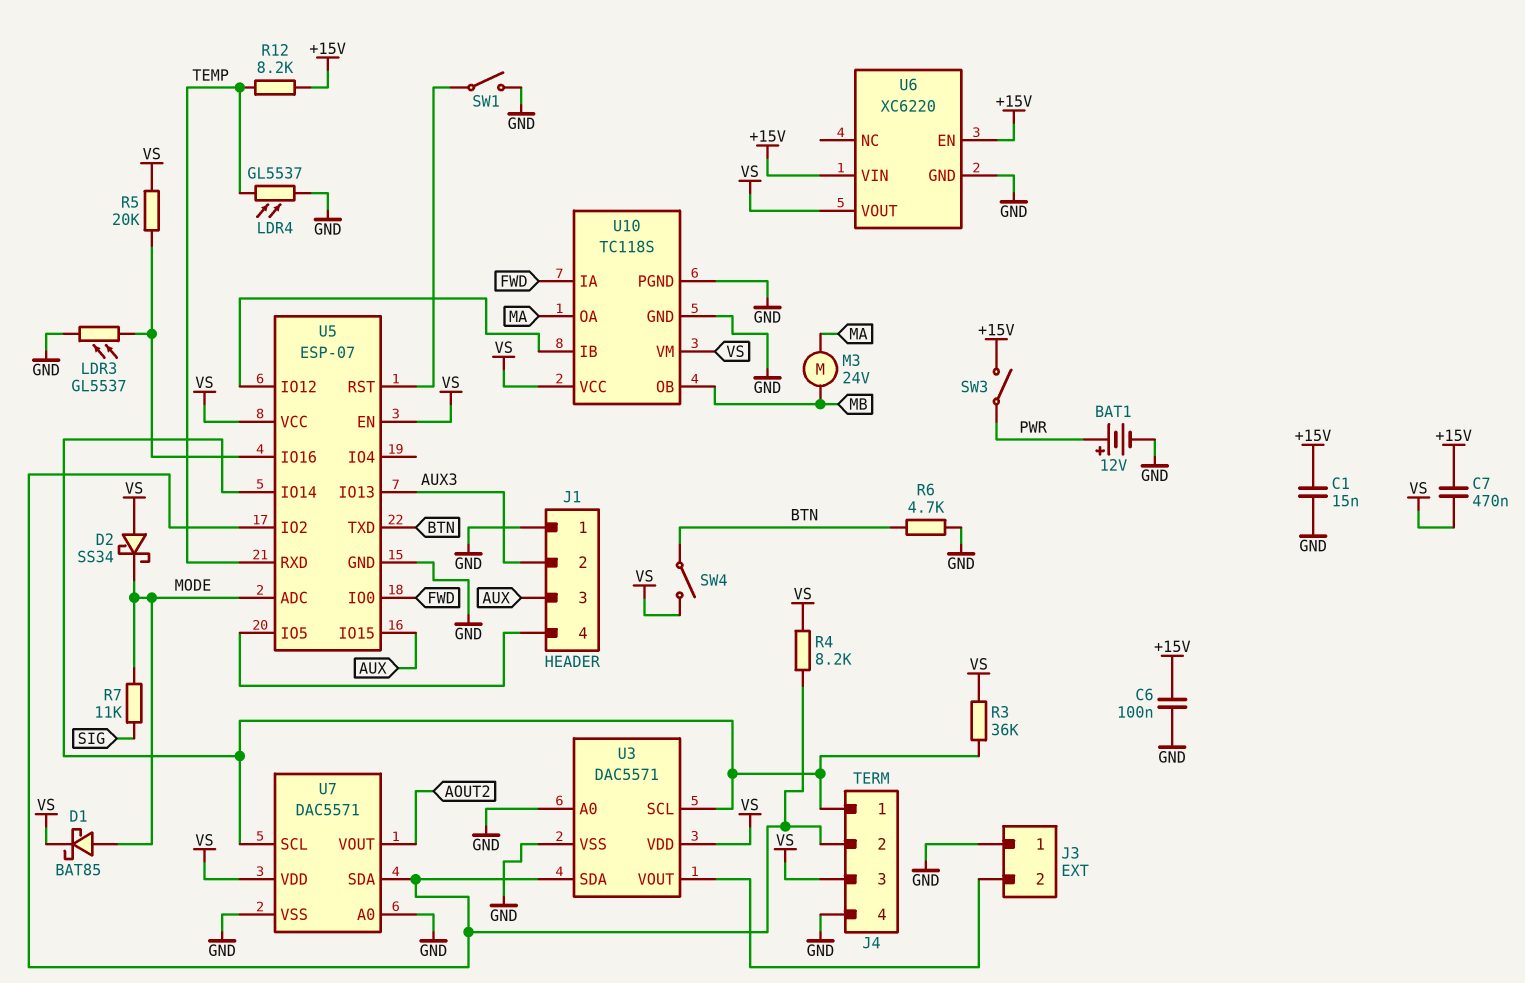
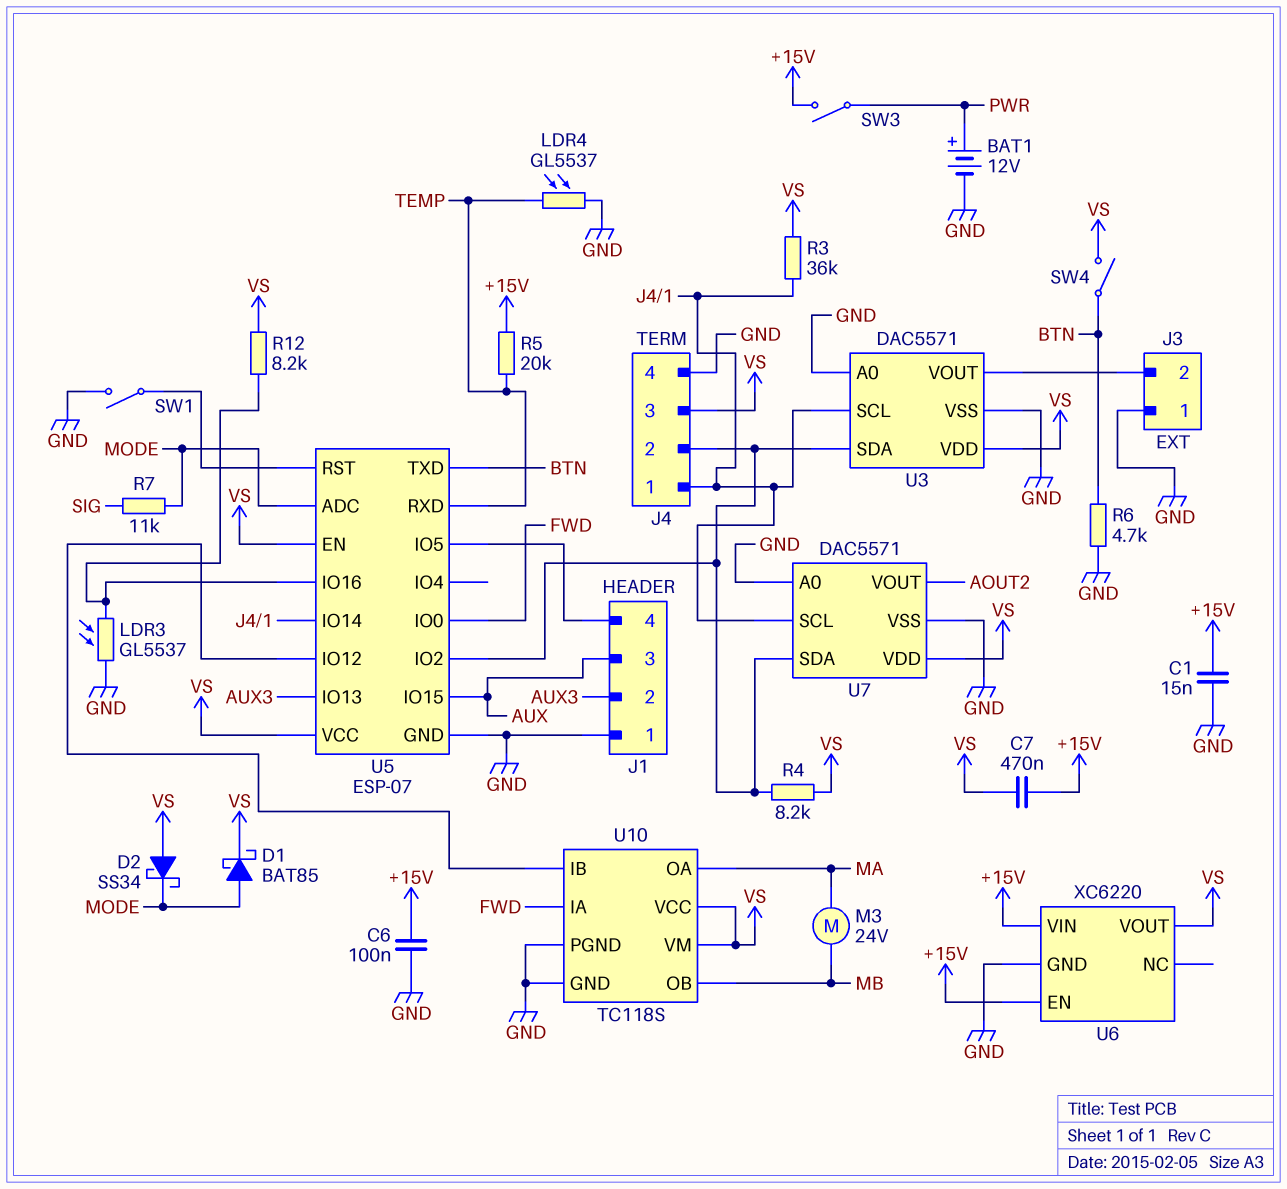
R5: 20k (U5/IO16, VS) -> 20k (+15V, TEMP)
R12: 8.2k (+15V, TEMP) -> 8.2k (U5/IO16, VS)

